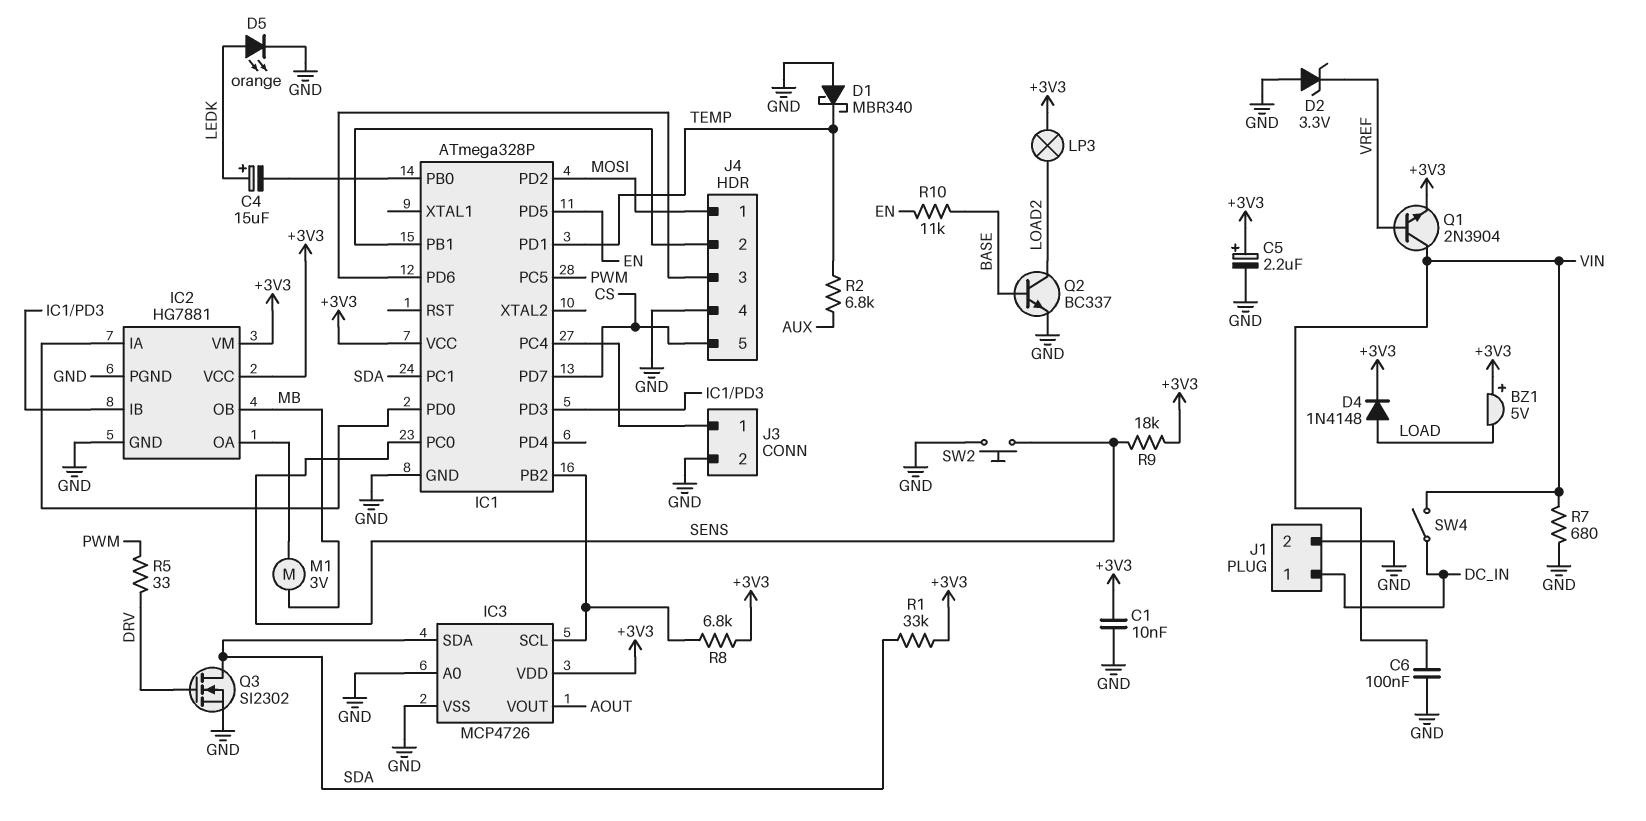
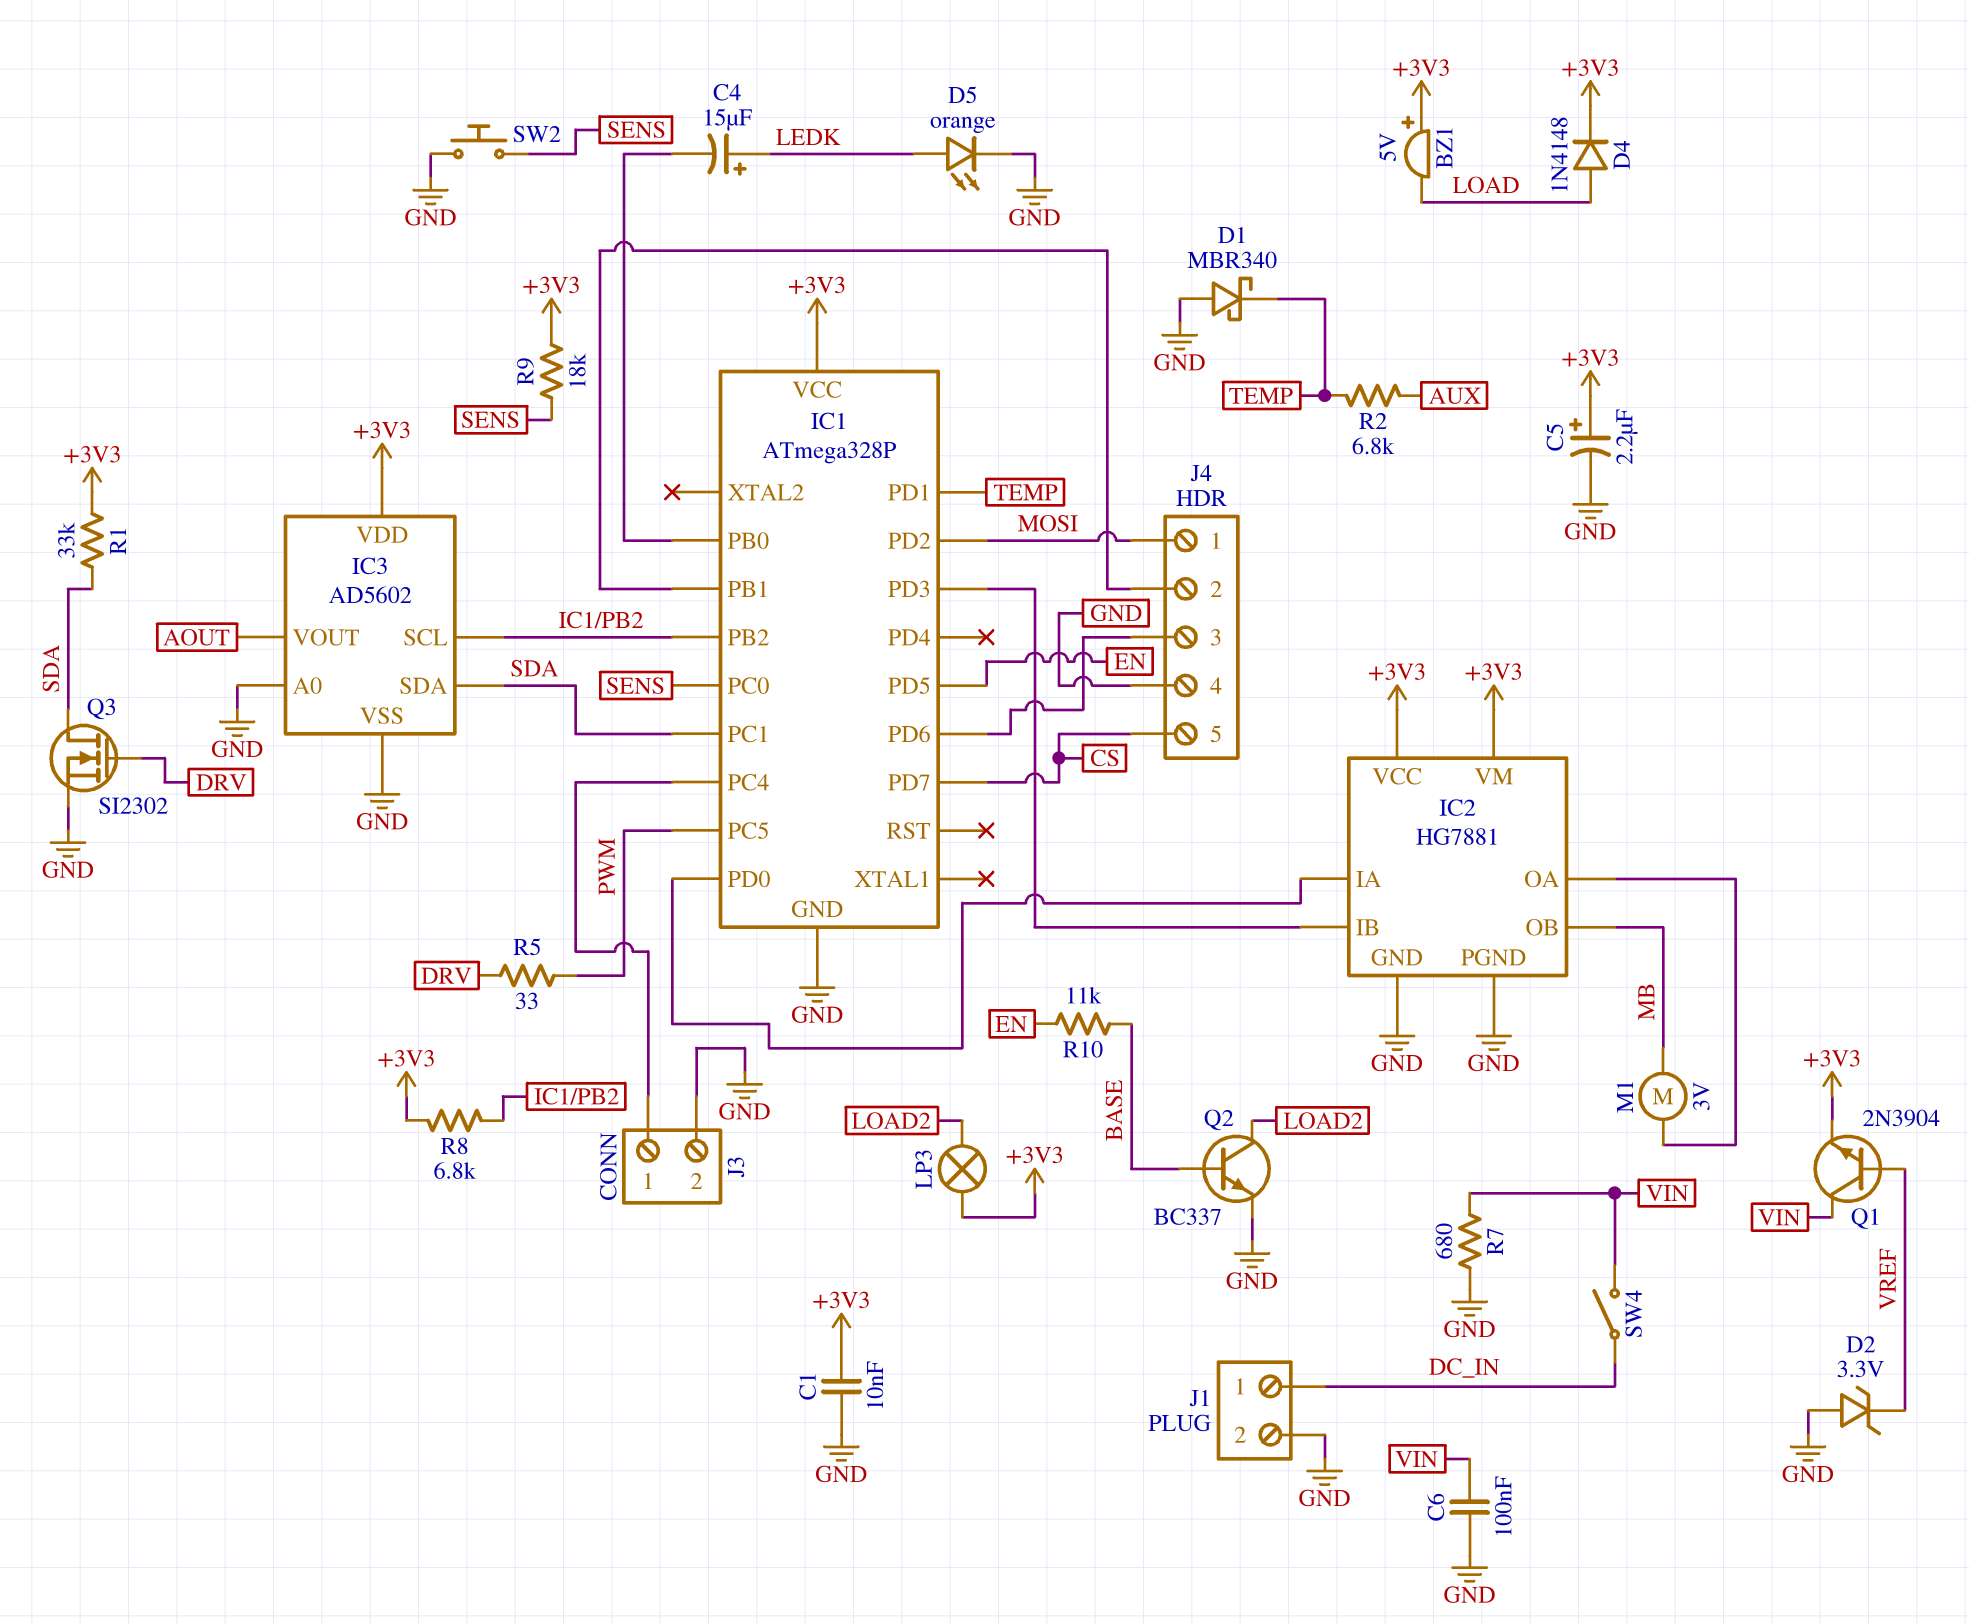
IC3: MCP4726 -> AD5602

